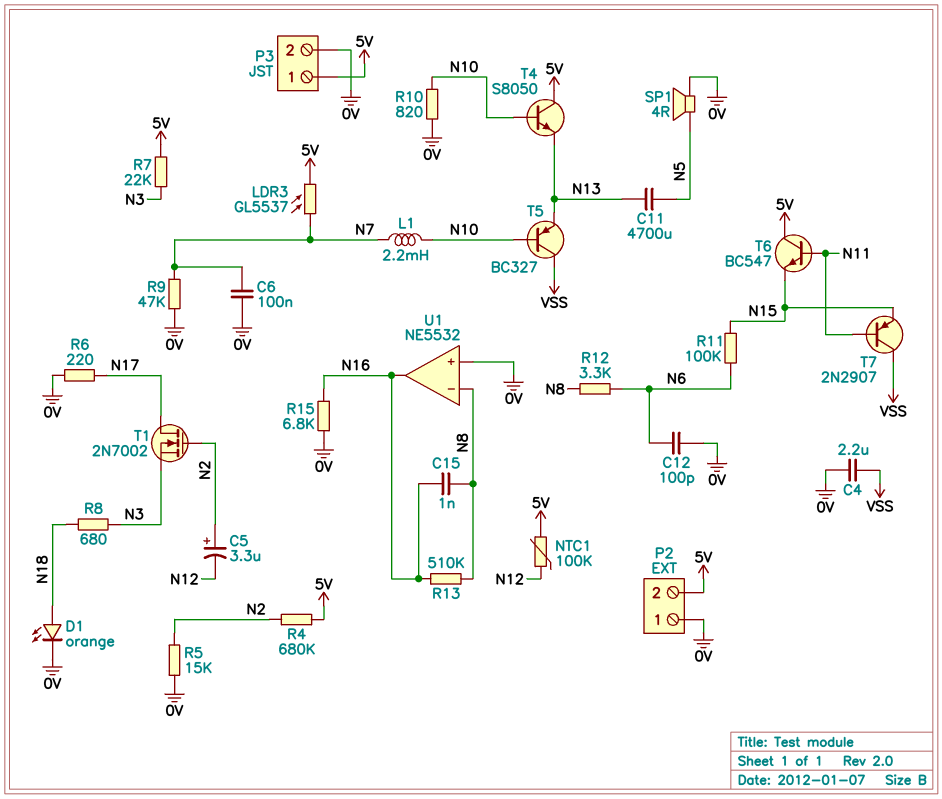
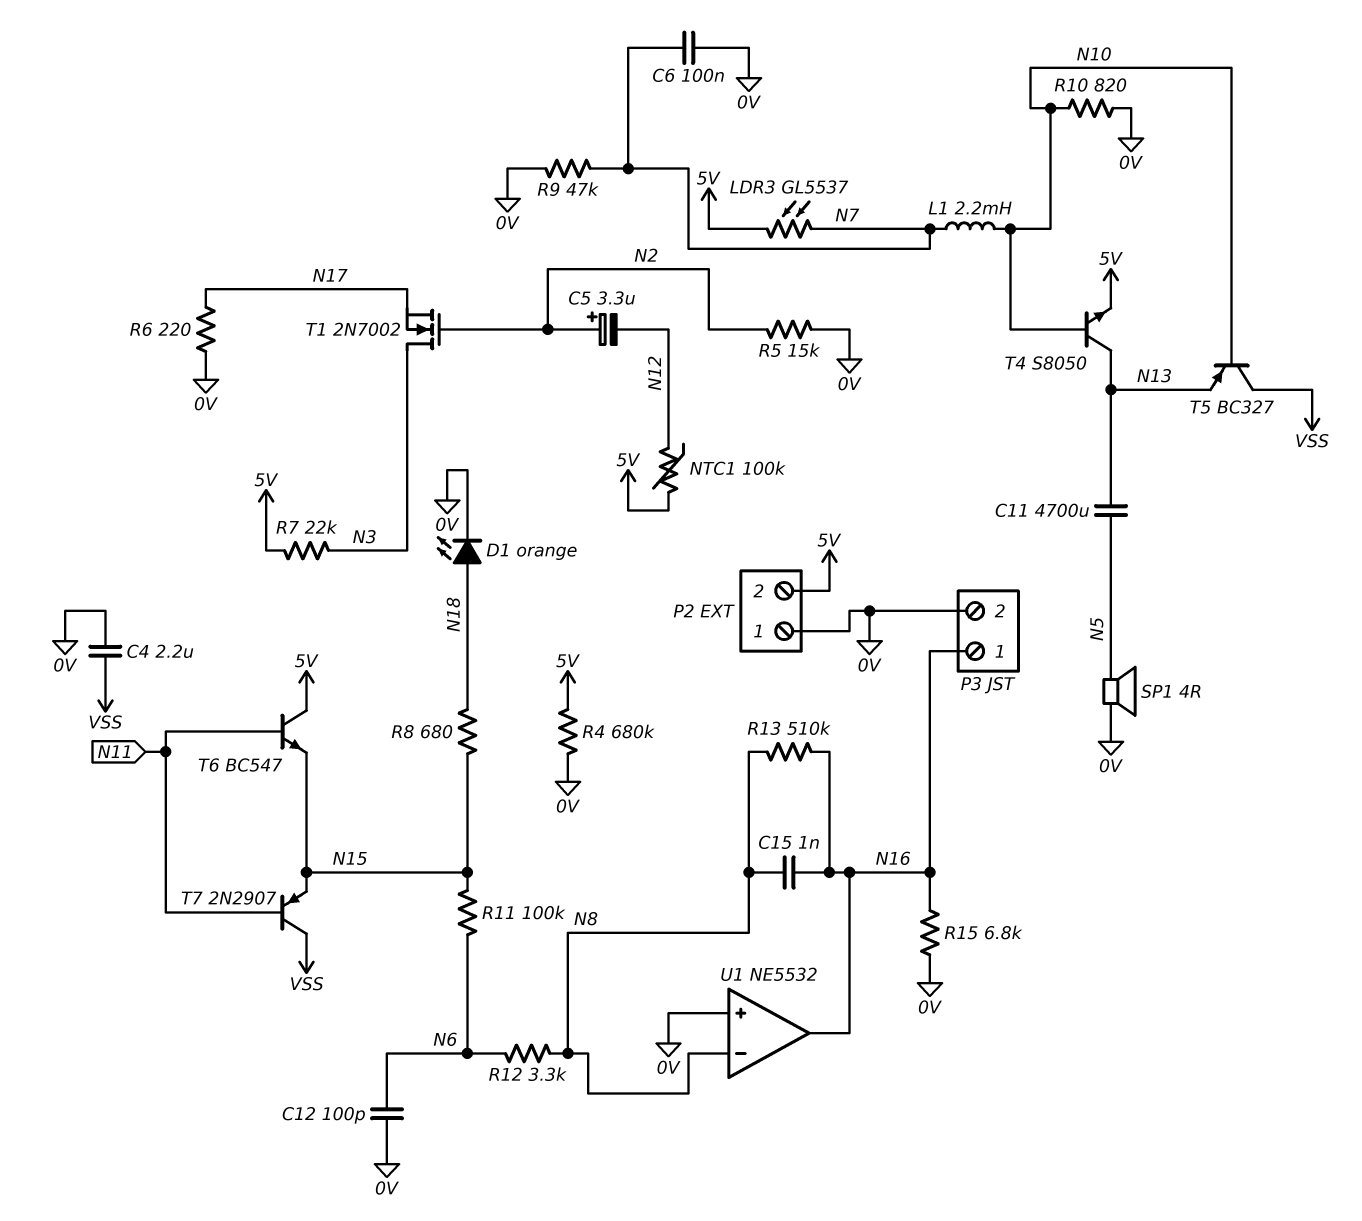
P3 pin 1: 5V -> N16
R4: 680k (5V, N2) -> 680k (0V, 5V)
R8: 680 (N3, N18) -> 680 (N15, N18)
T1: NMOS 2N7002 (G N2, D N17, S N3) -> NMOS 2N7002 (G N2, D N3, S N17)
T4: NPN S8050 (B N10, C 5V, E N13) -> NPN S8050 (B N10, C N13, E 5V)

